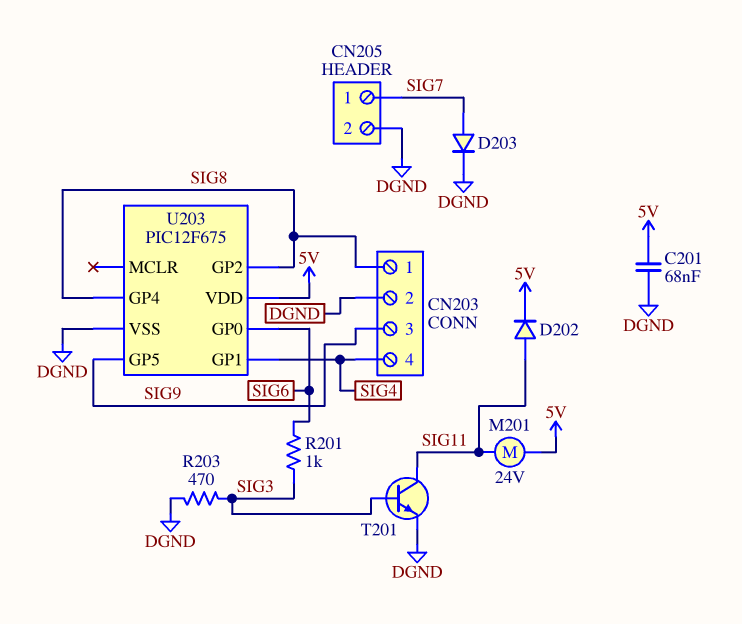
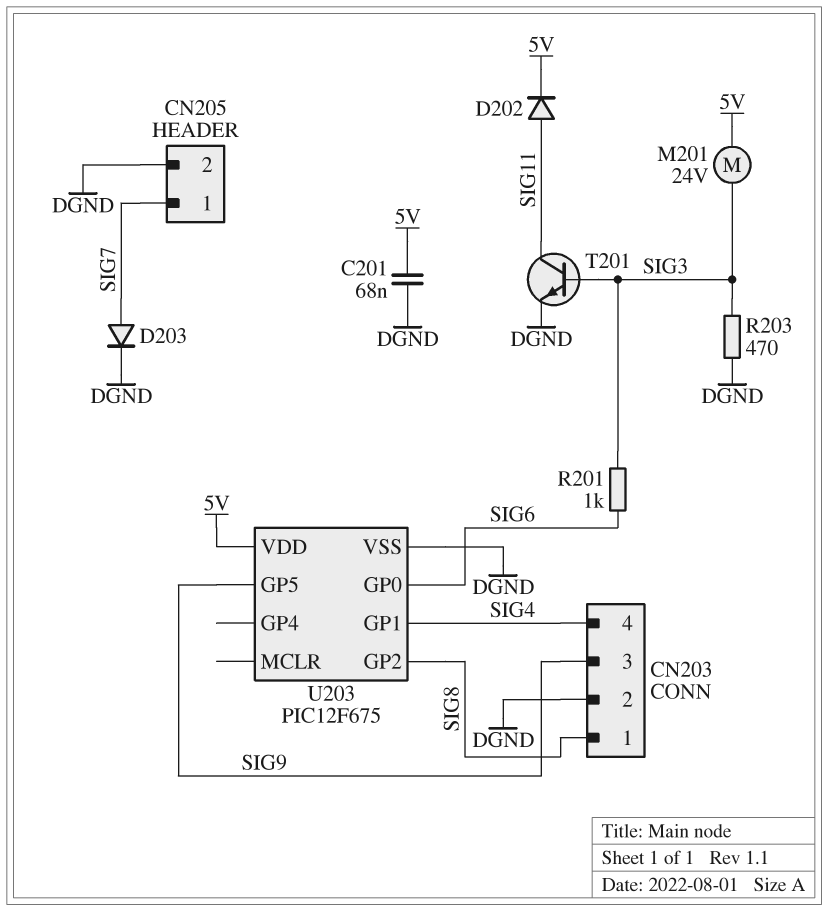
M201: motor 24V (5V, SIG11) -> motor 24V (5V, SIG3)
U203 pin GP4: SIG8 -> none

